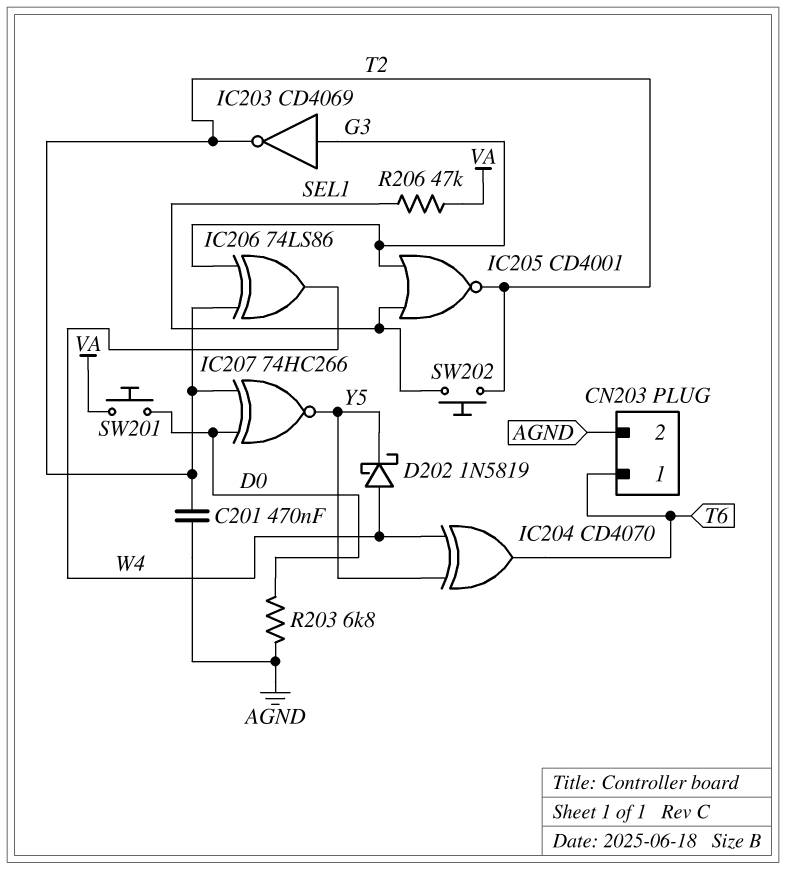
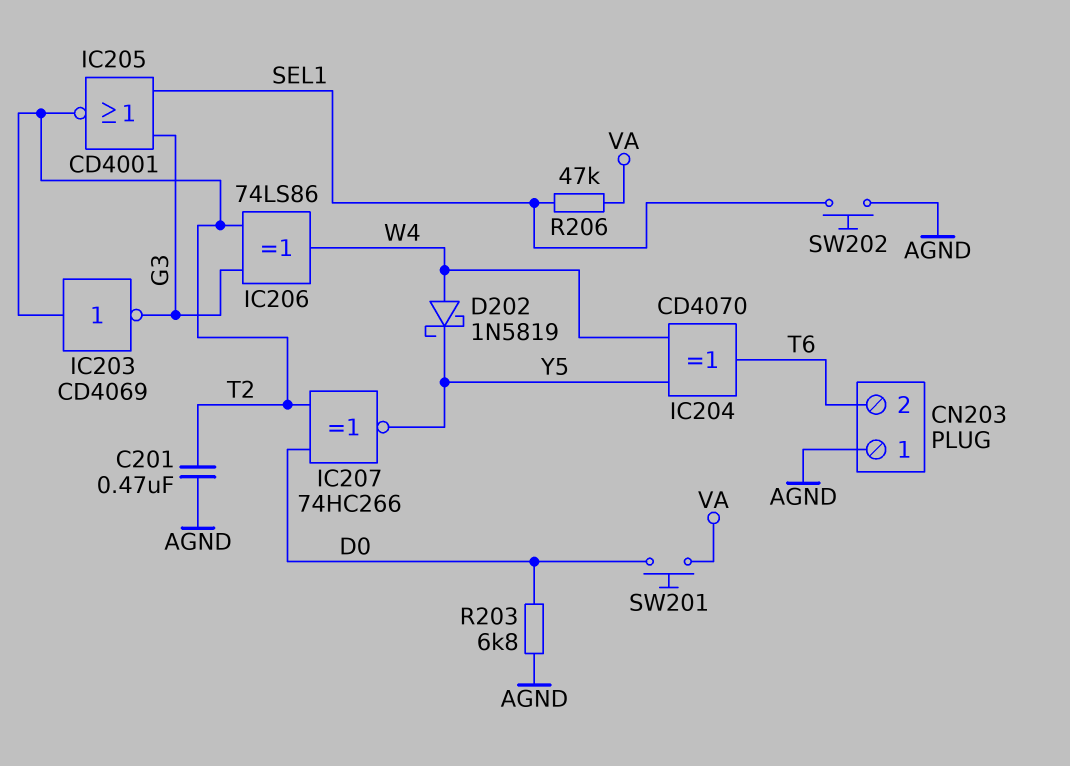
CN203 pin 1: T6 -> AGND
CN203 pin 2: AGND -> T6
IC203: NOT CD4069 (in G3, out T2) -> NOT CD4069 (in T2, out G3)
SW202: button (SEL1, T2) -> button (AGND, SEL1)

